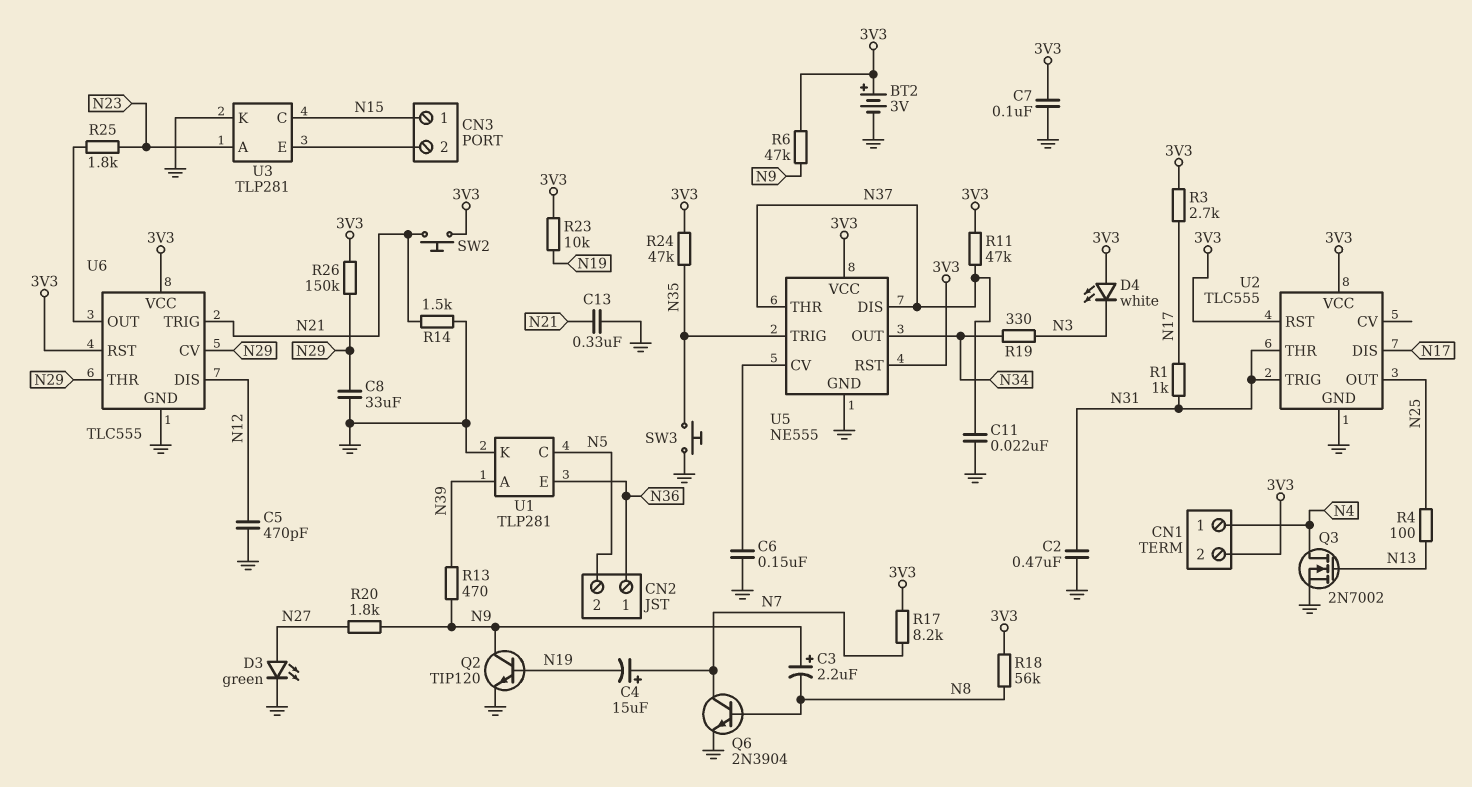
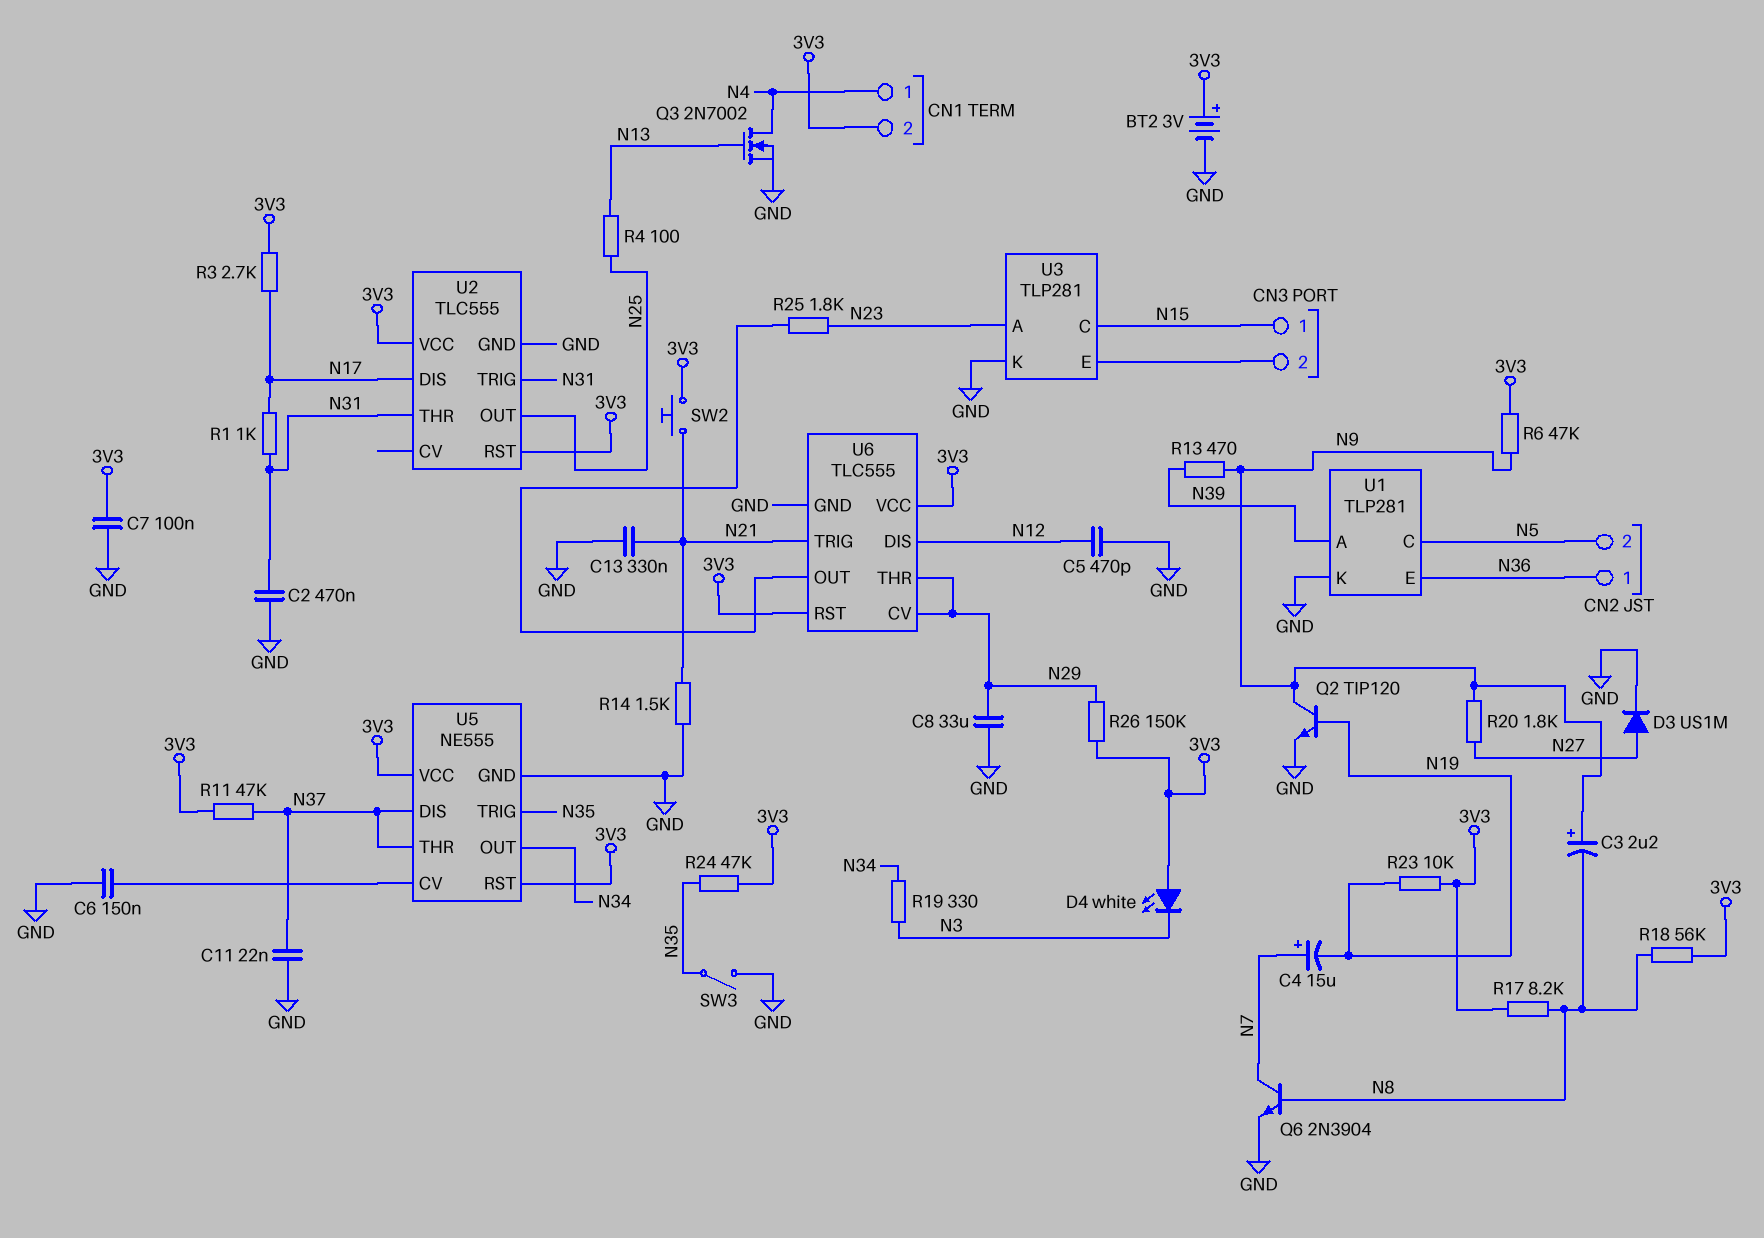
D3: LED green (A N27, K GND) -> diode US1M (A N27, K GND)
R17: 8.2k (3V3, N7) -> 8.2k (3V3, N8)
SW3: button (GND, N35) -> switch (GND, N35)

